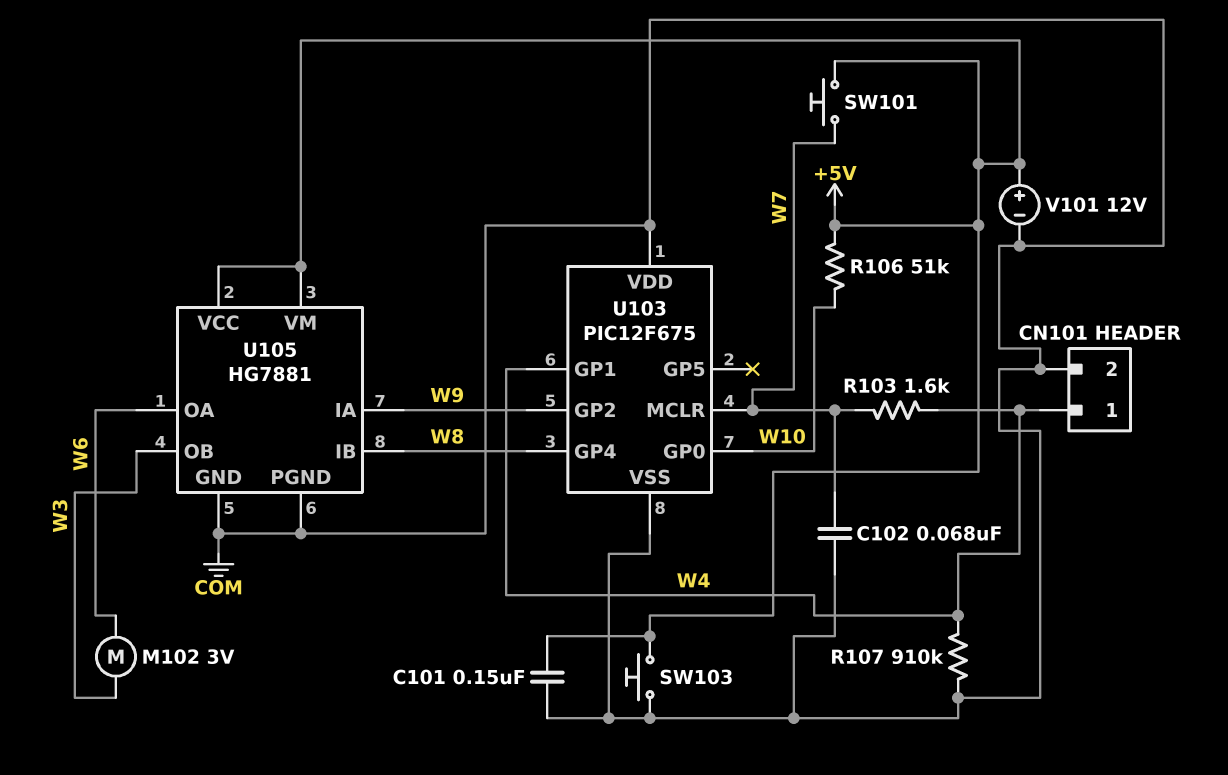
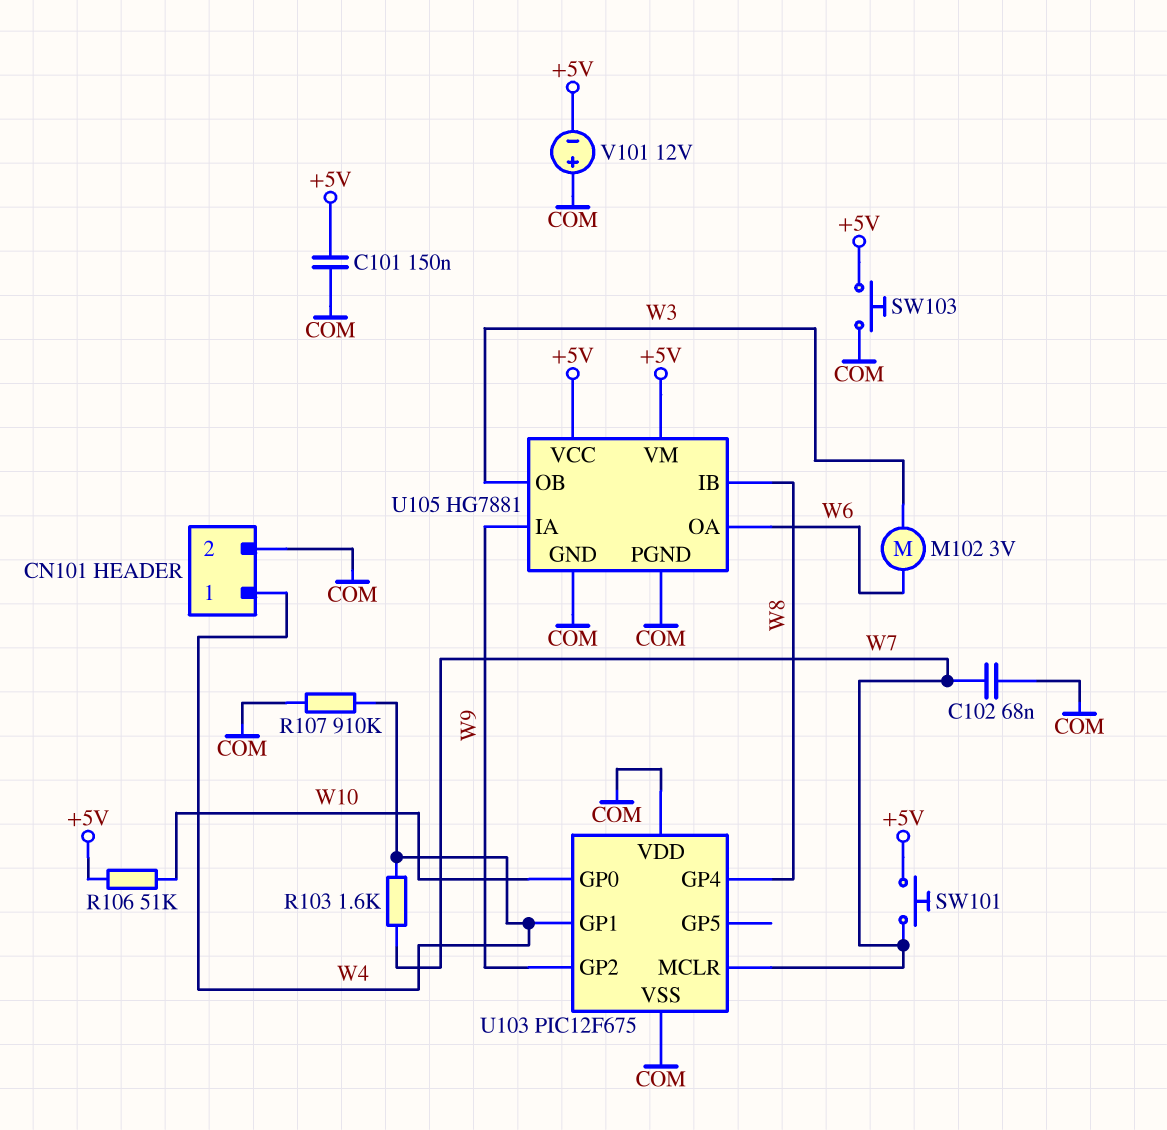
V101: 12V (plus +5V, minus COM) -> 12V (plus COM, minus +5V)

